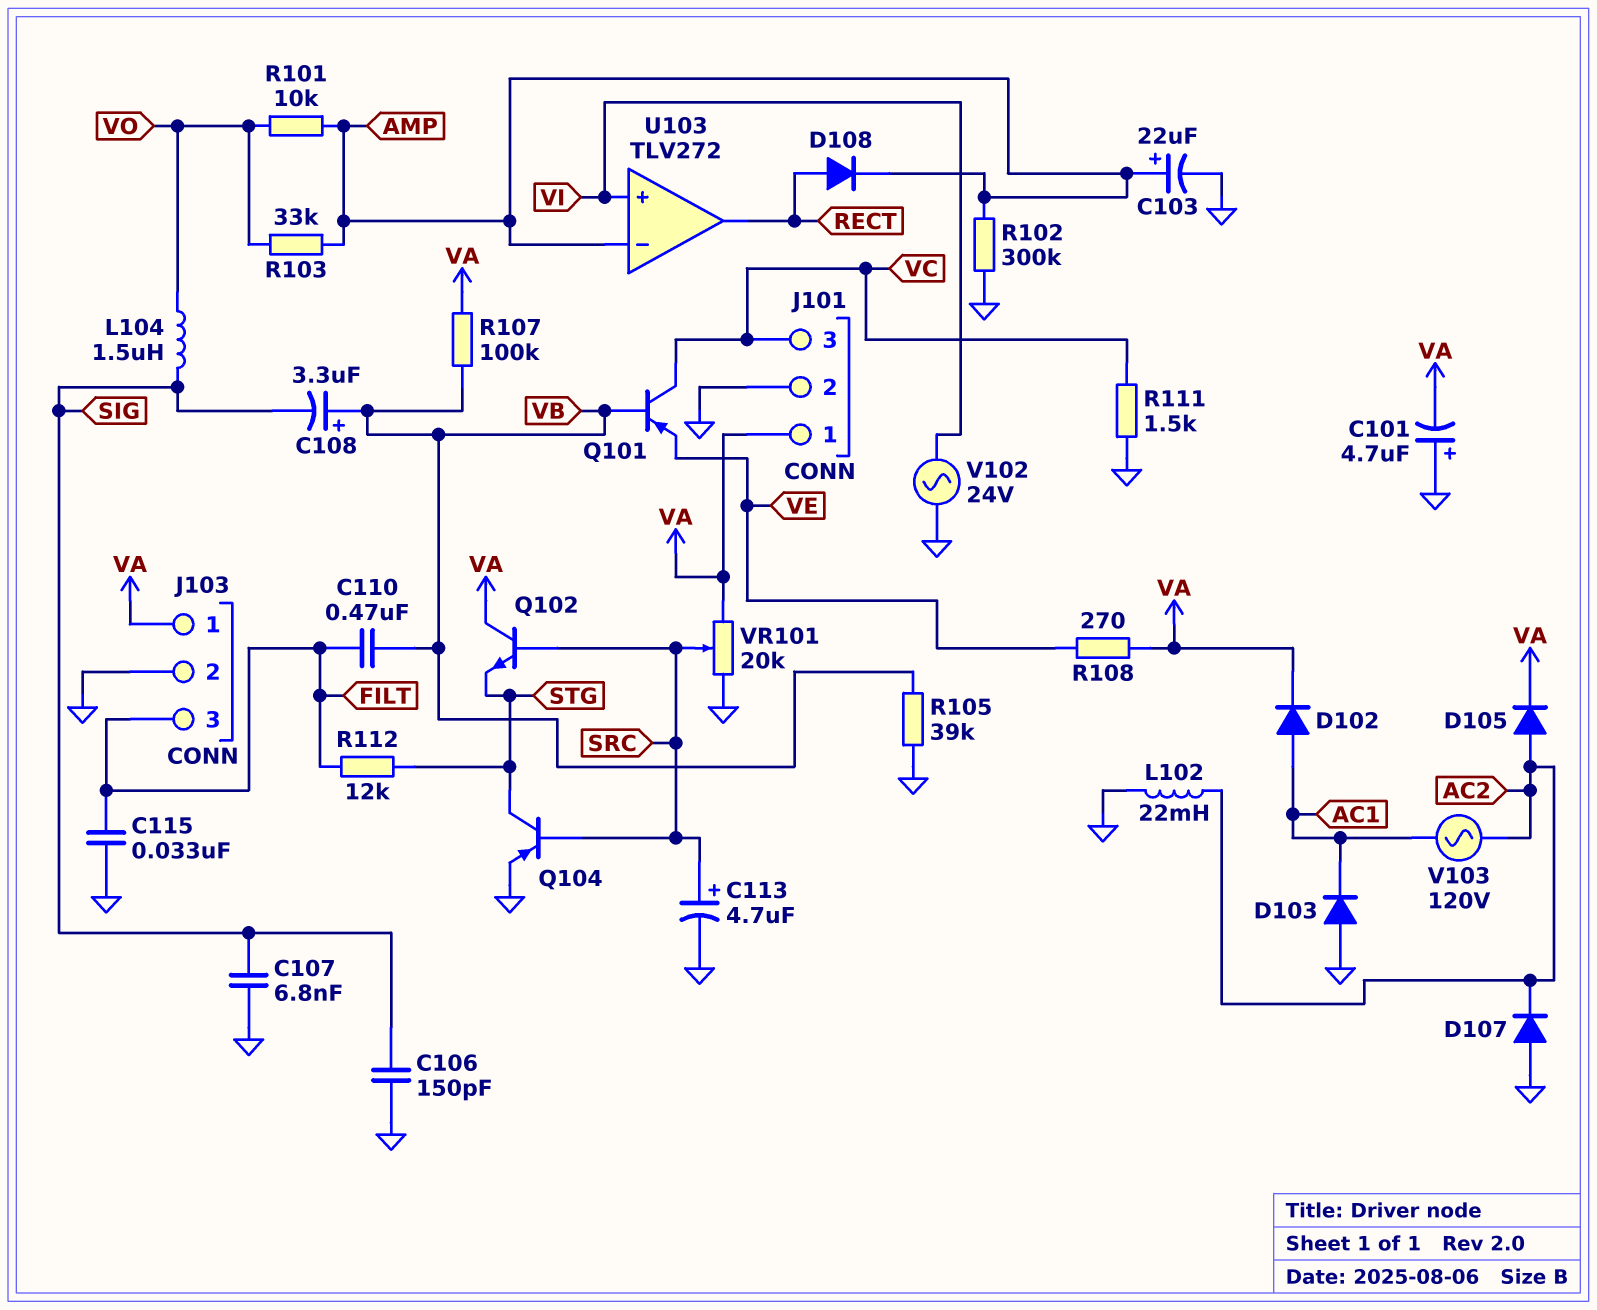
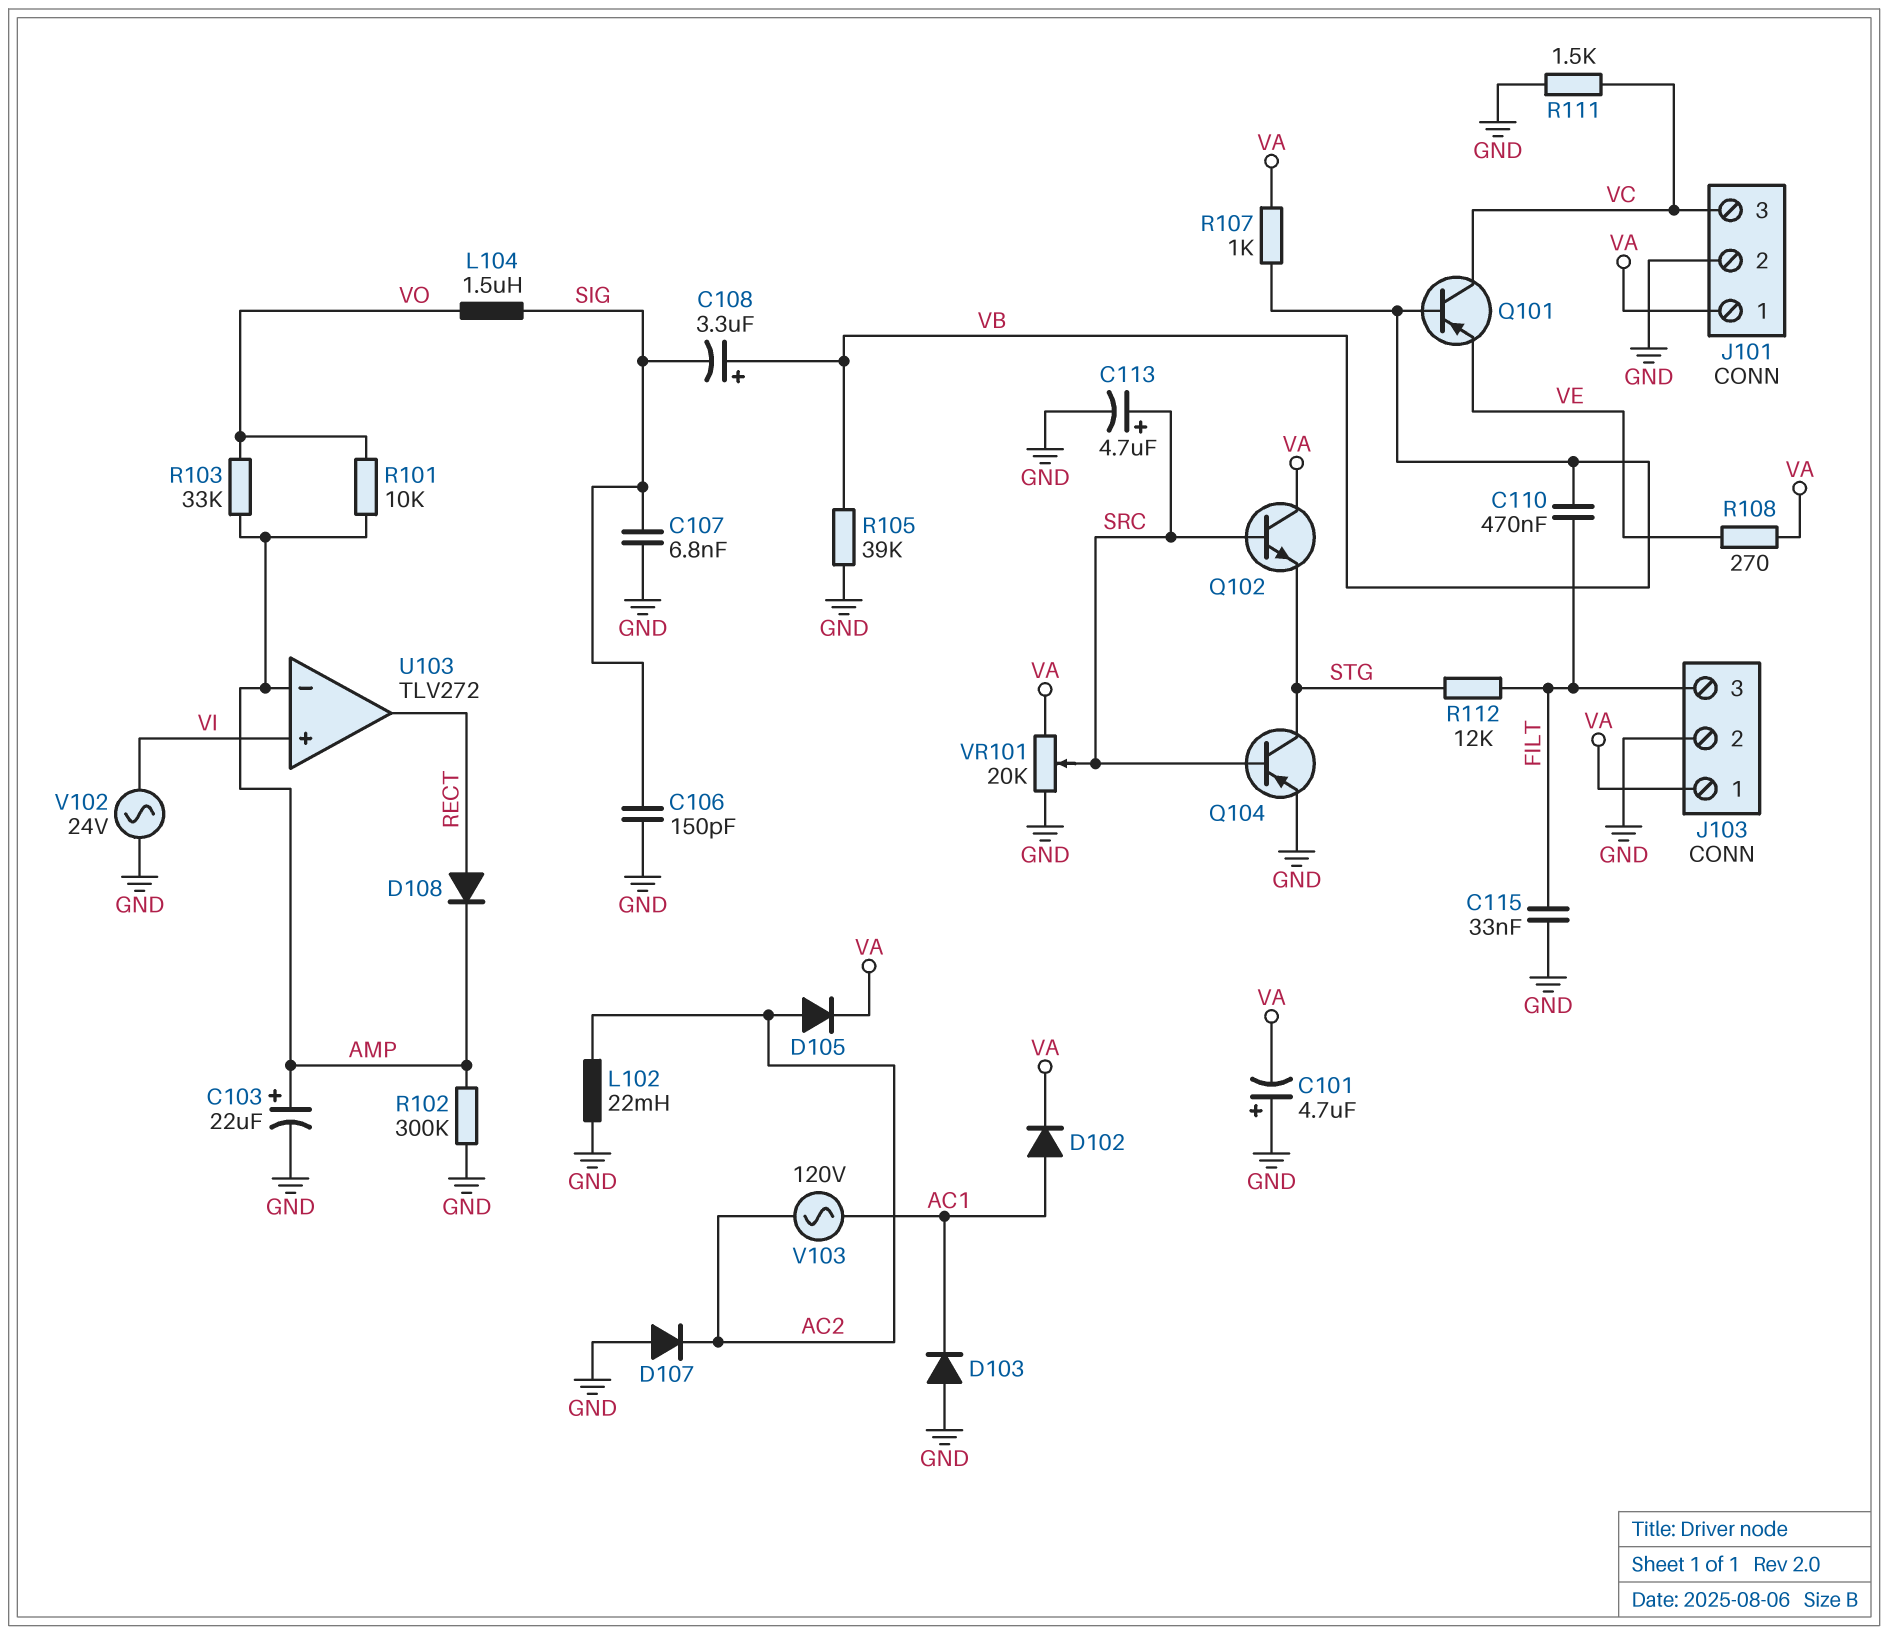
R107: 100k (VA, VB) -> 1k (VA, VB)

